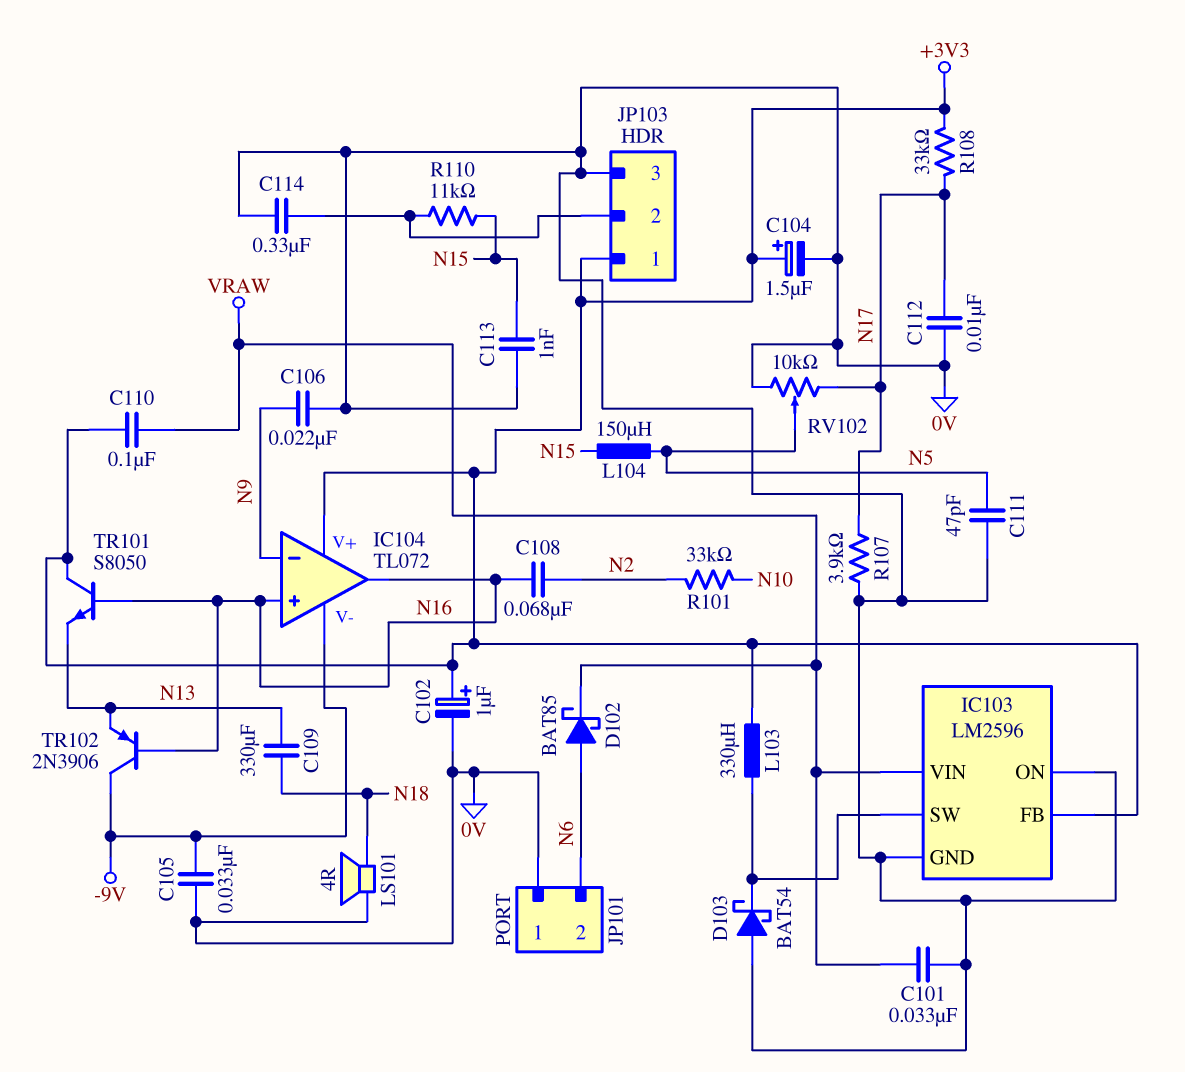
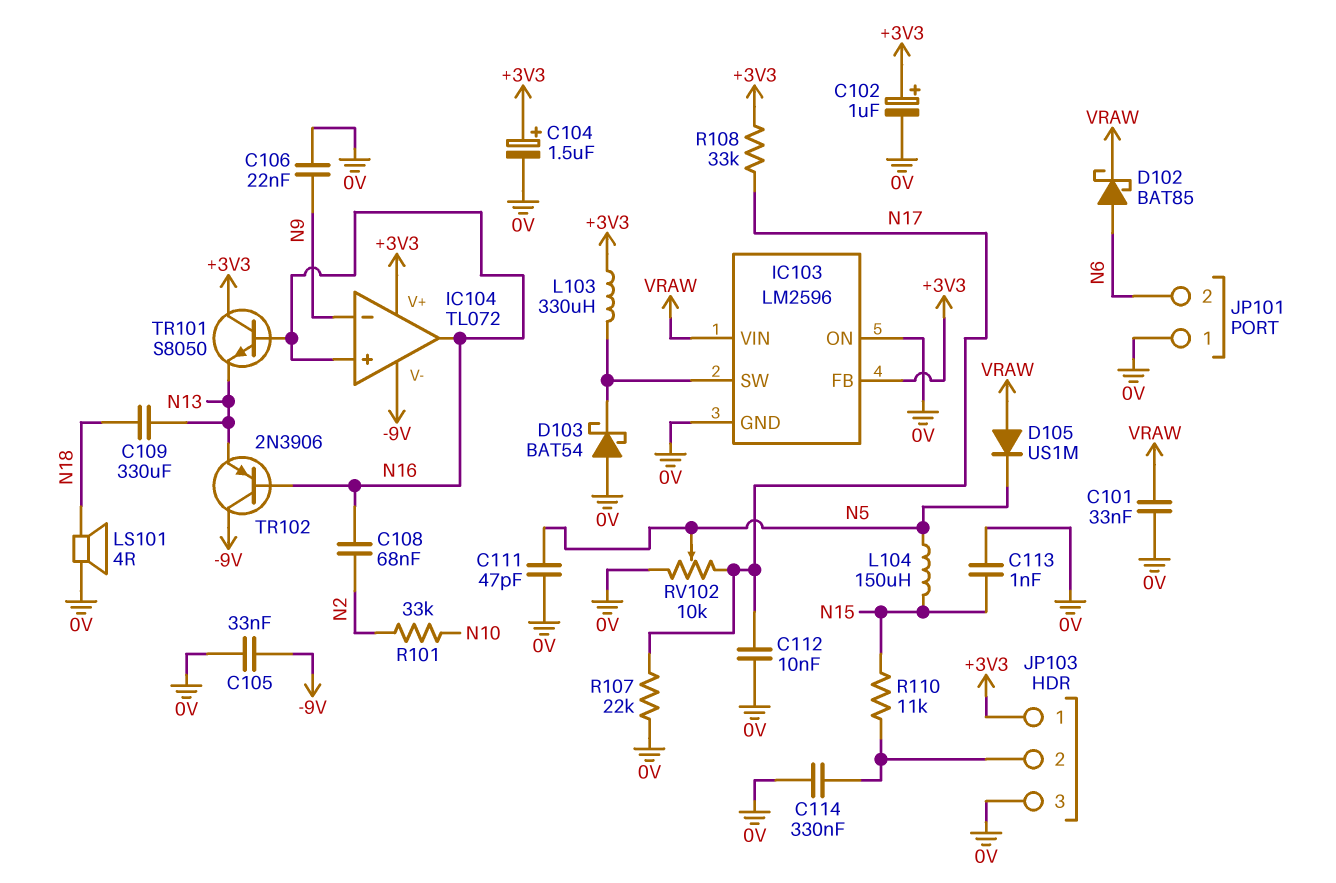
C110: 100nF (+3V3, VRAW) -> none
D105: none -> diode US1M (A VRAW, K N5)
R107: 3.9k (0V, N17) -> 22k (0V, N17)

